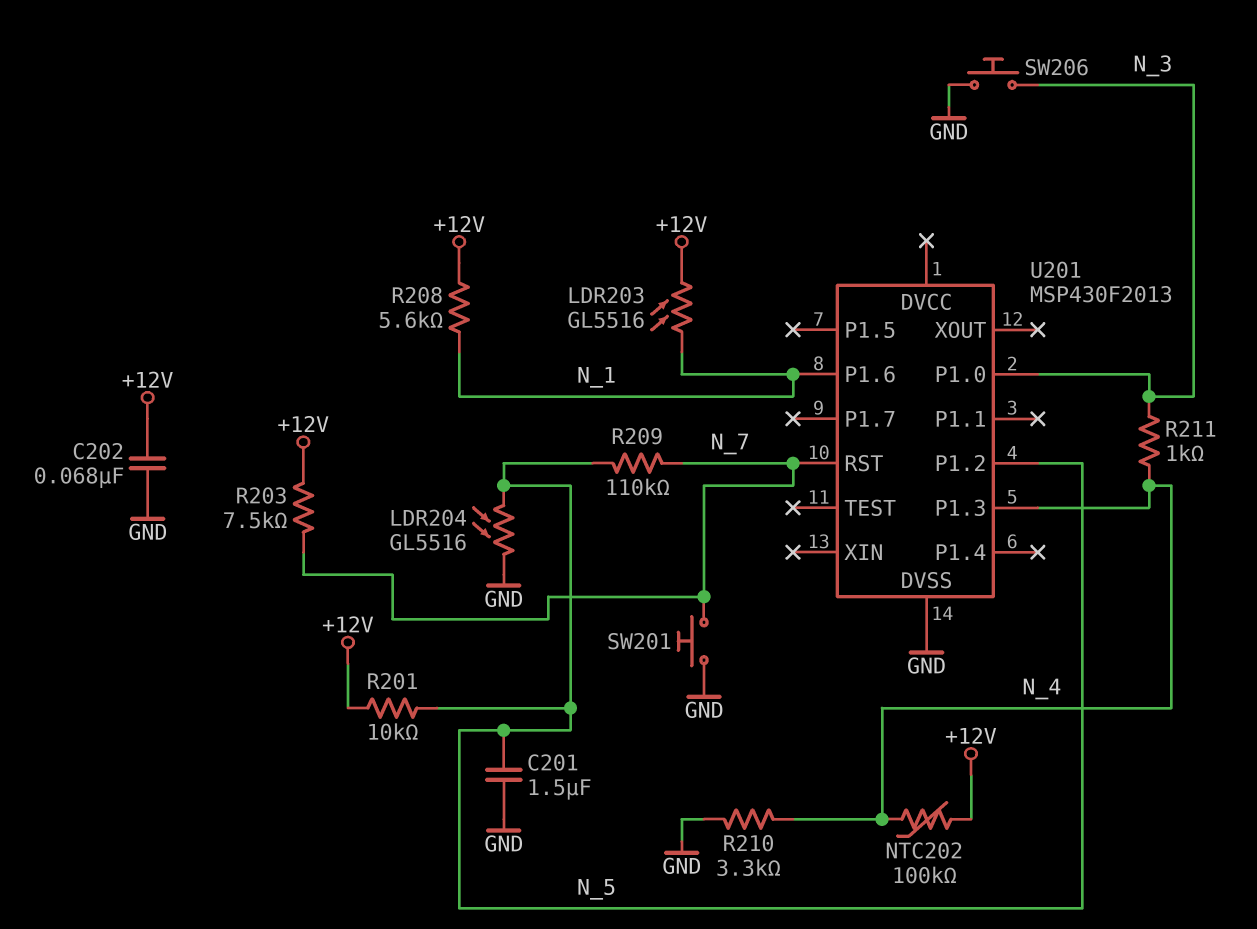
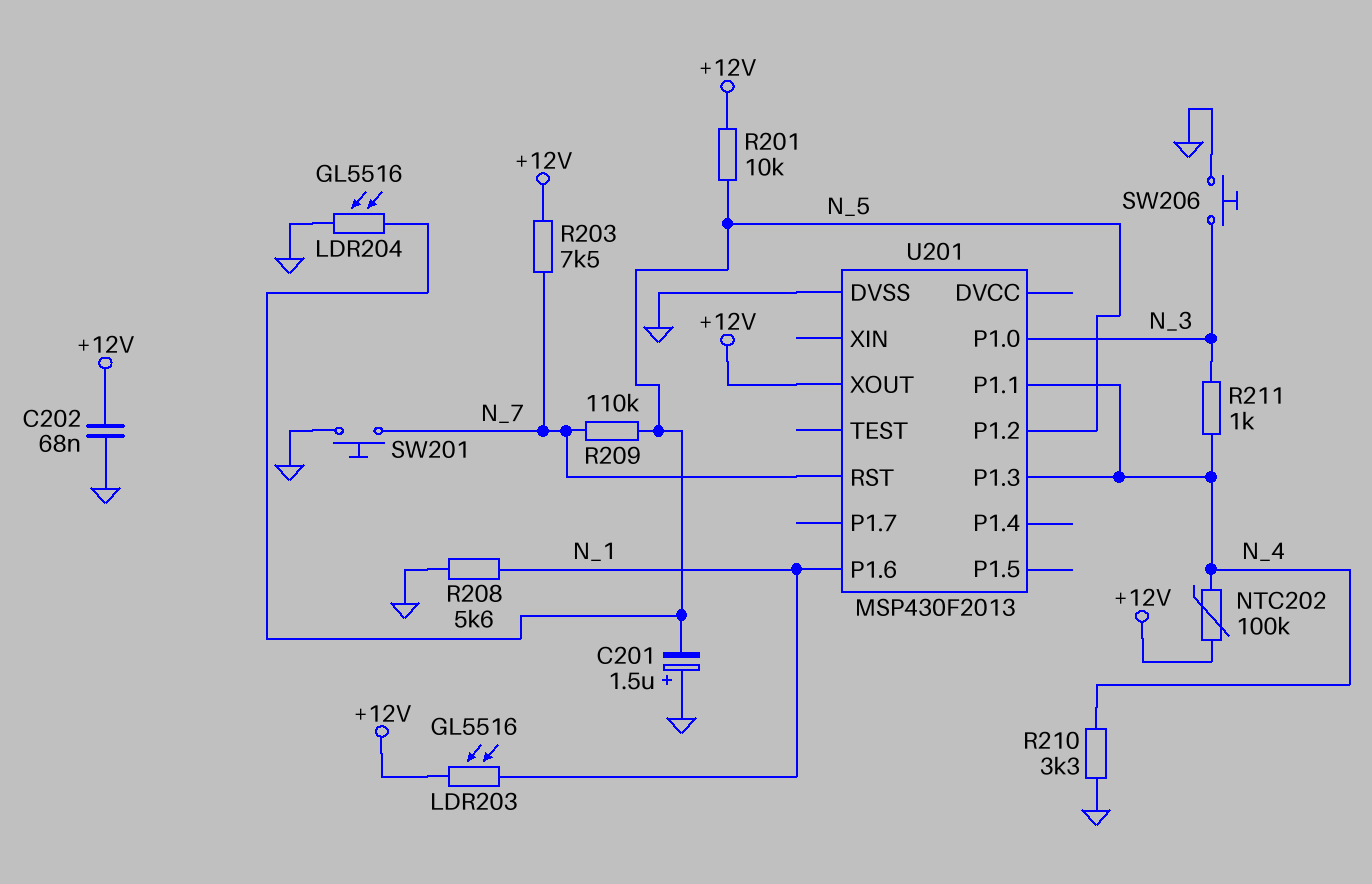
C201: 1.5uF (GND, N_5) -> 1.5uF (plus GND, minus N_5)
R208: 5.6k (+12V, N_1) -> 5.6k (GND, N_1)
U201 pin P1.1: none -> N_4
U201 pin XOUT: none -> +12V

